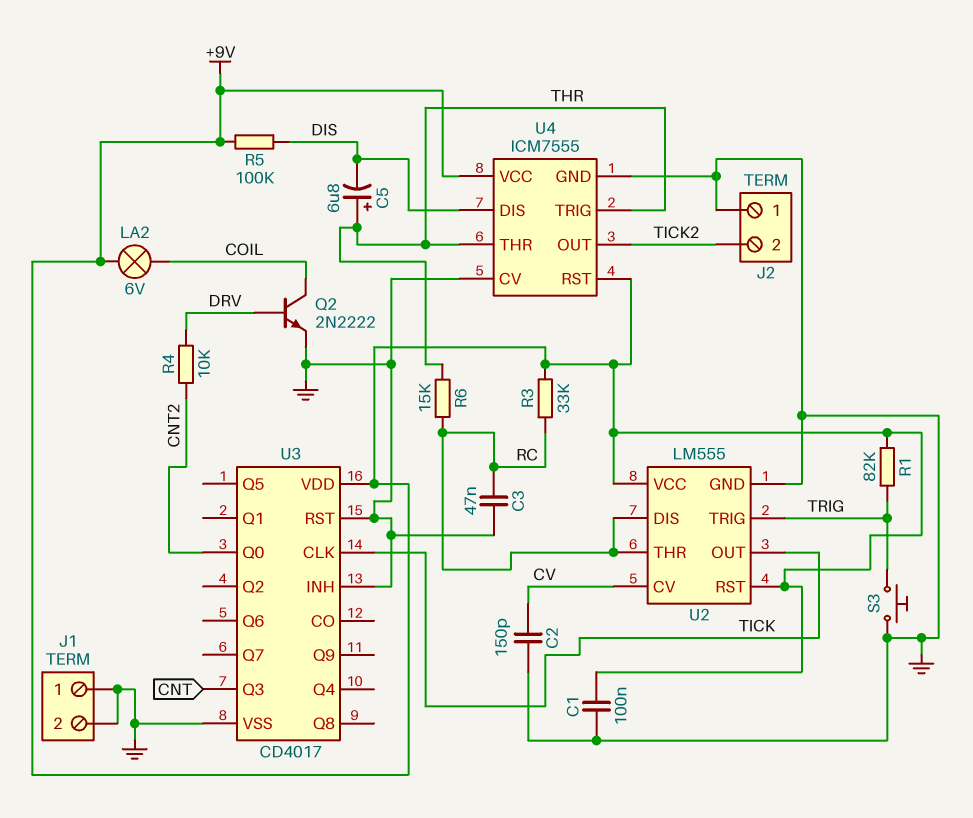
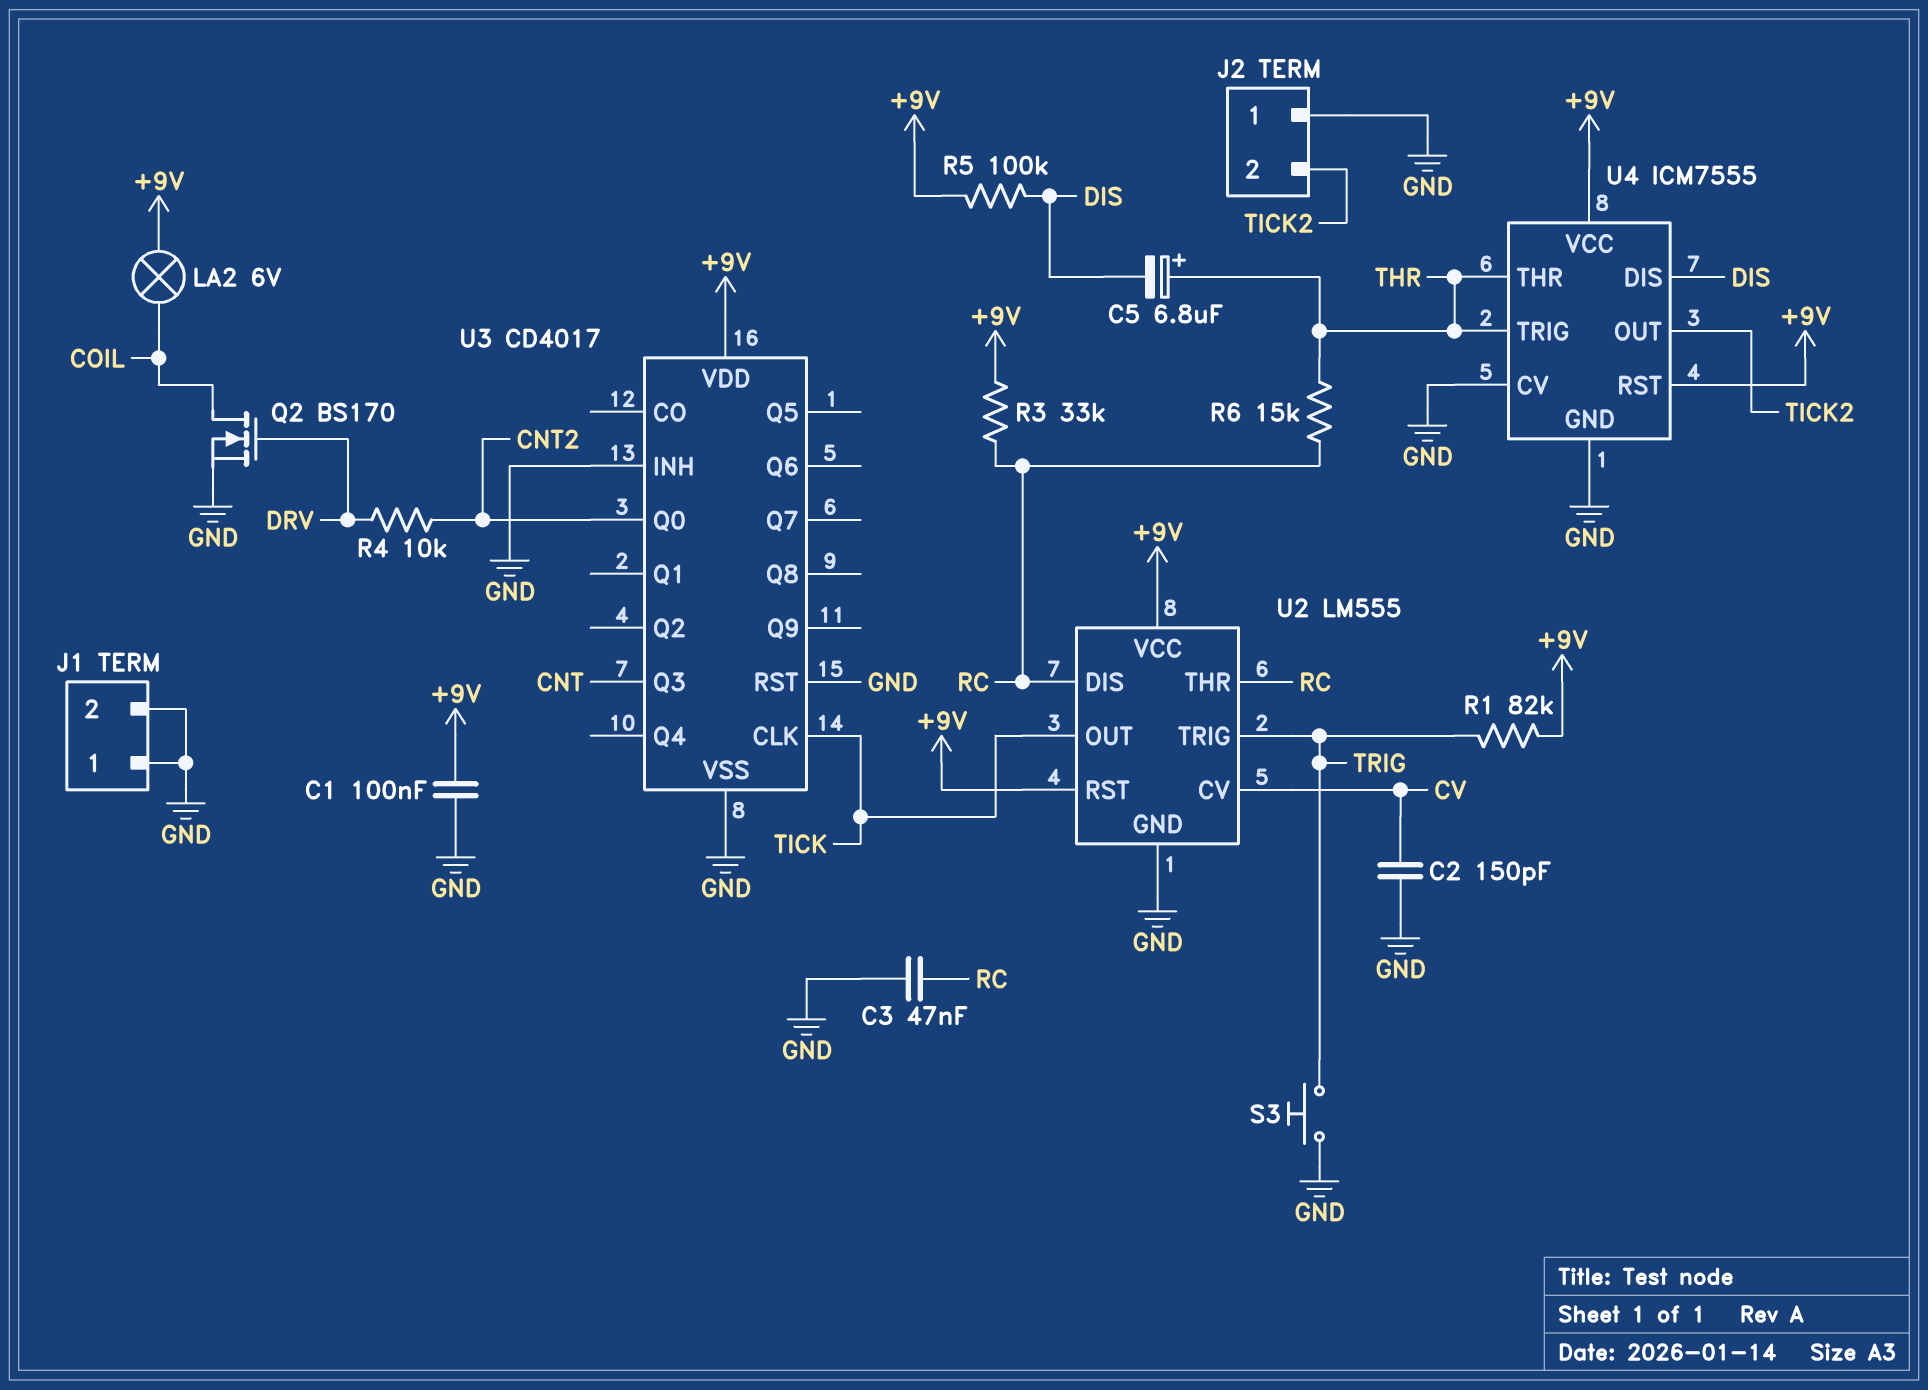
Q2: NPN 2N2222 (B DRV, C COIL, E GND) -> NMOS BS170 (G DRV, D COIL, S GND)

